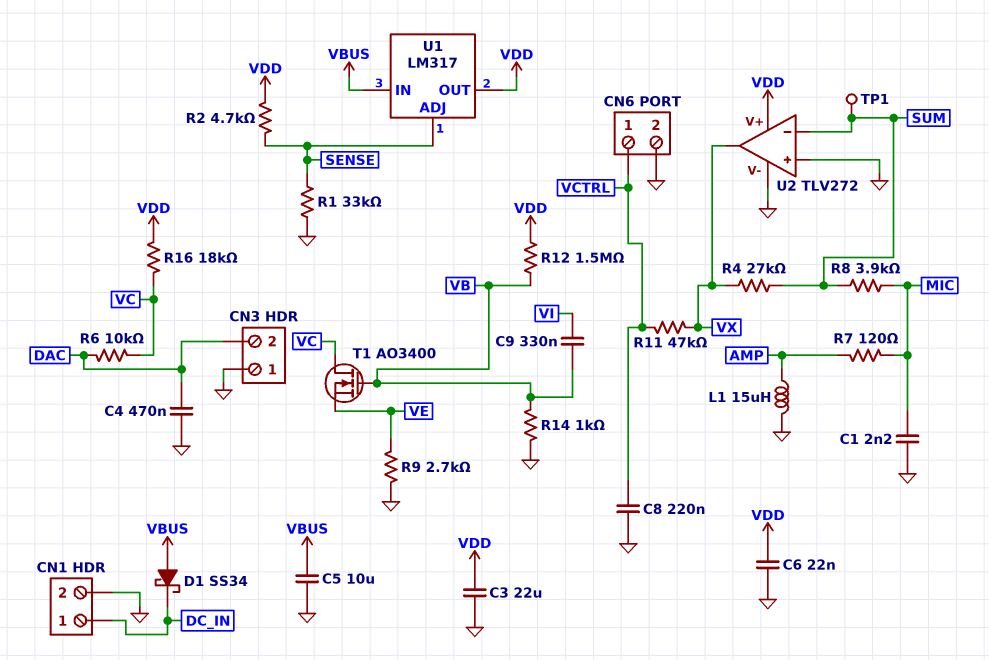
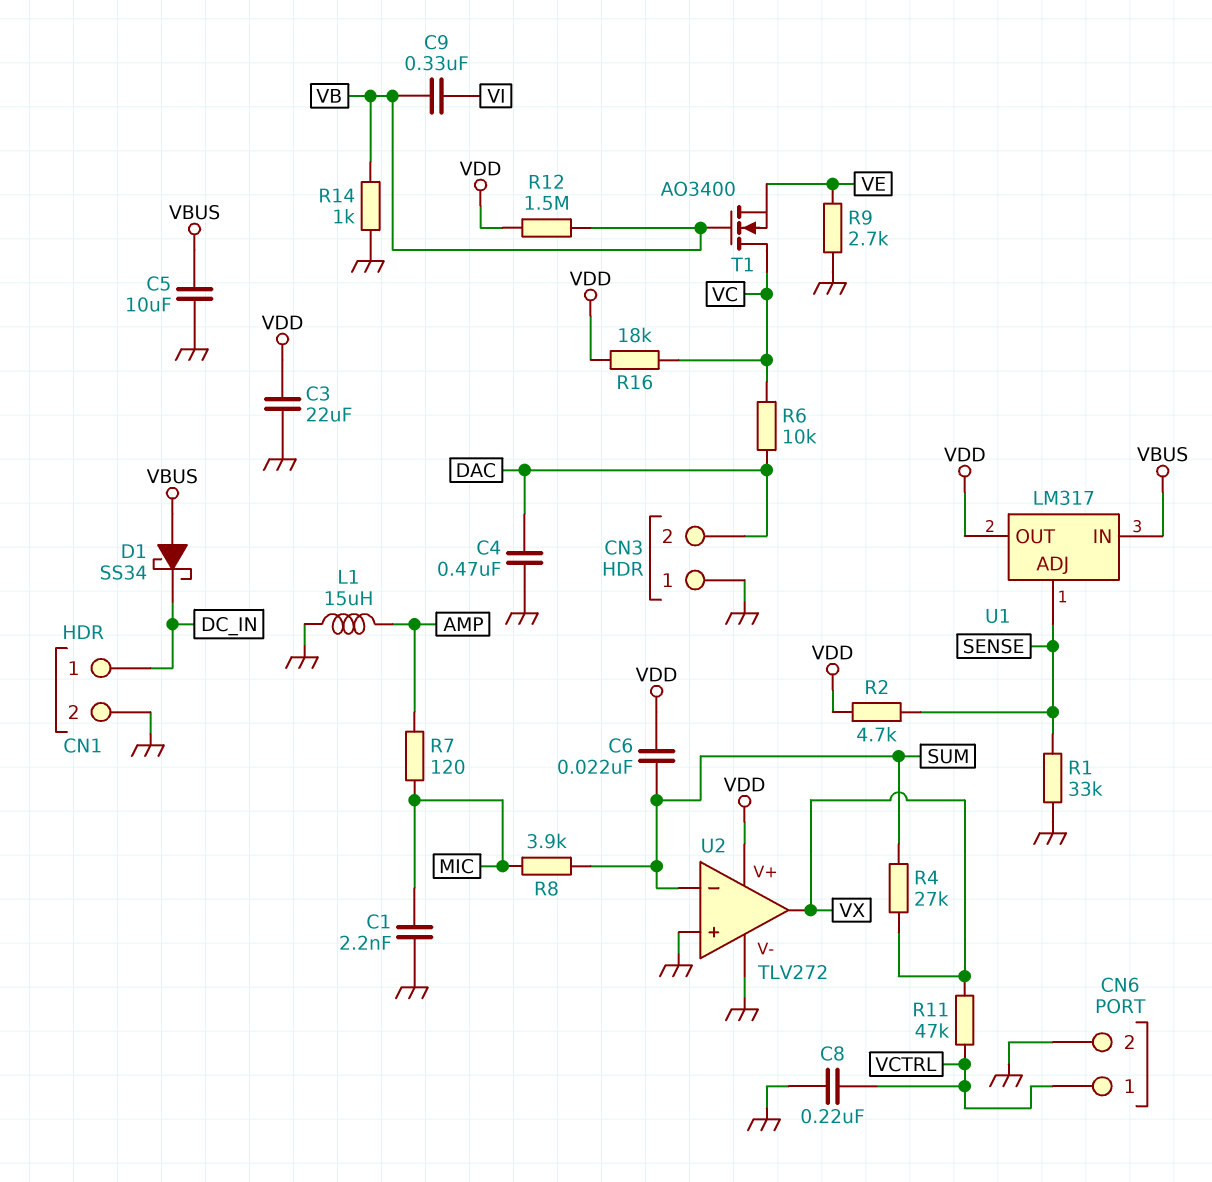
C6: 22nF (GND, VDD) -> 22nF (SUM, VDD)
TP1: test point (SUM) -> none

